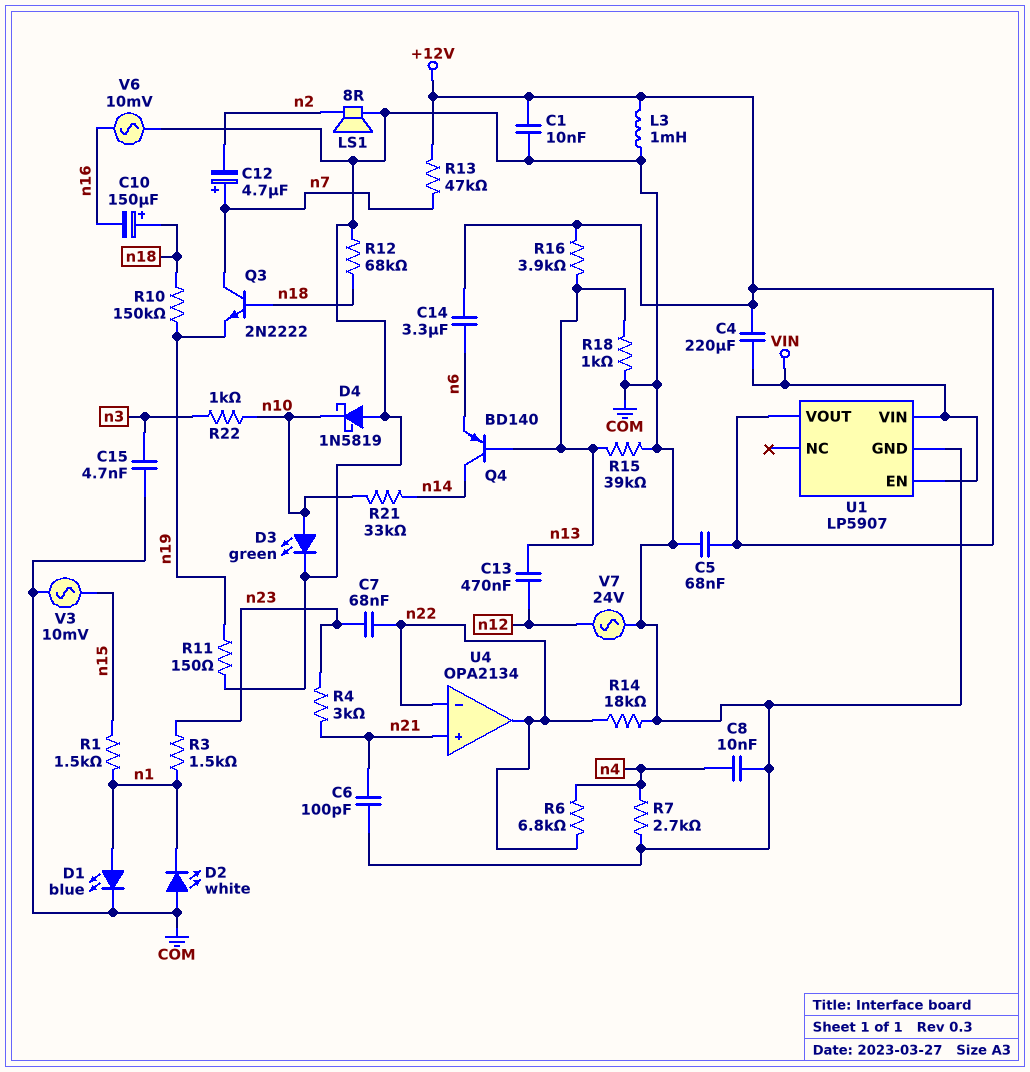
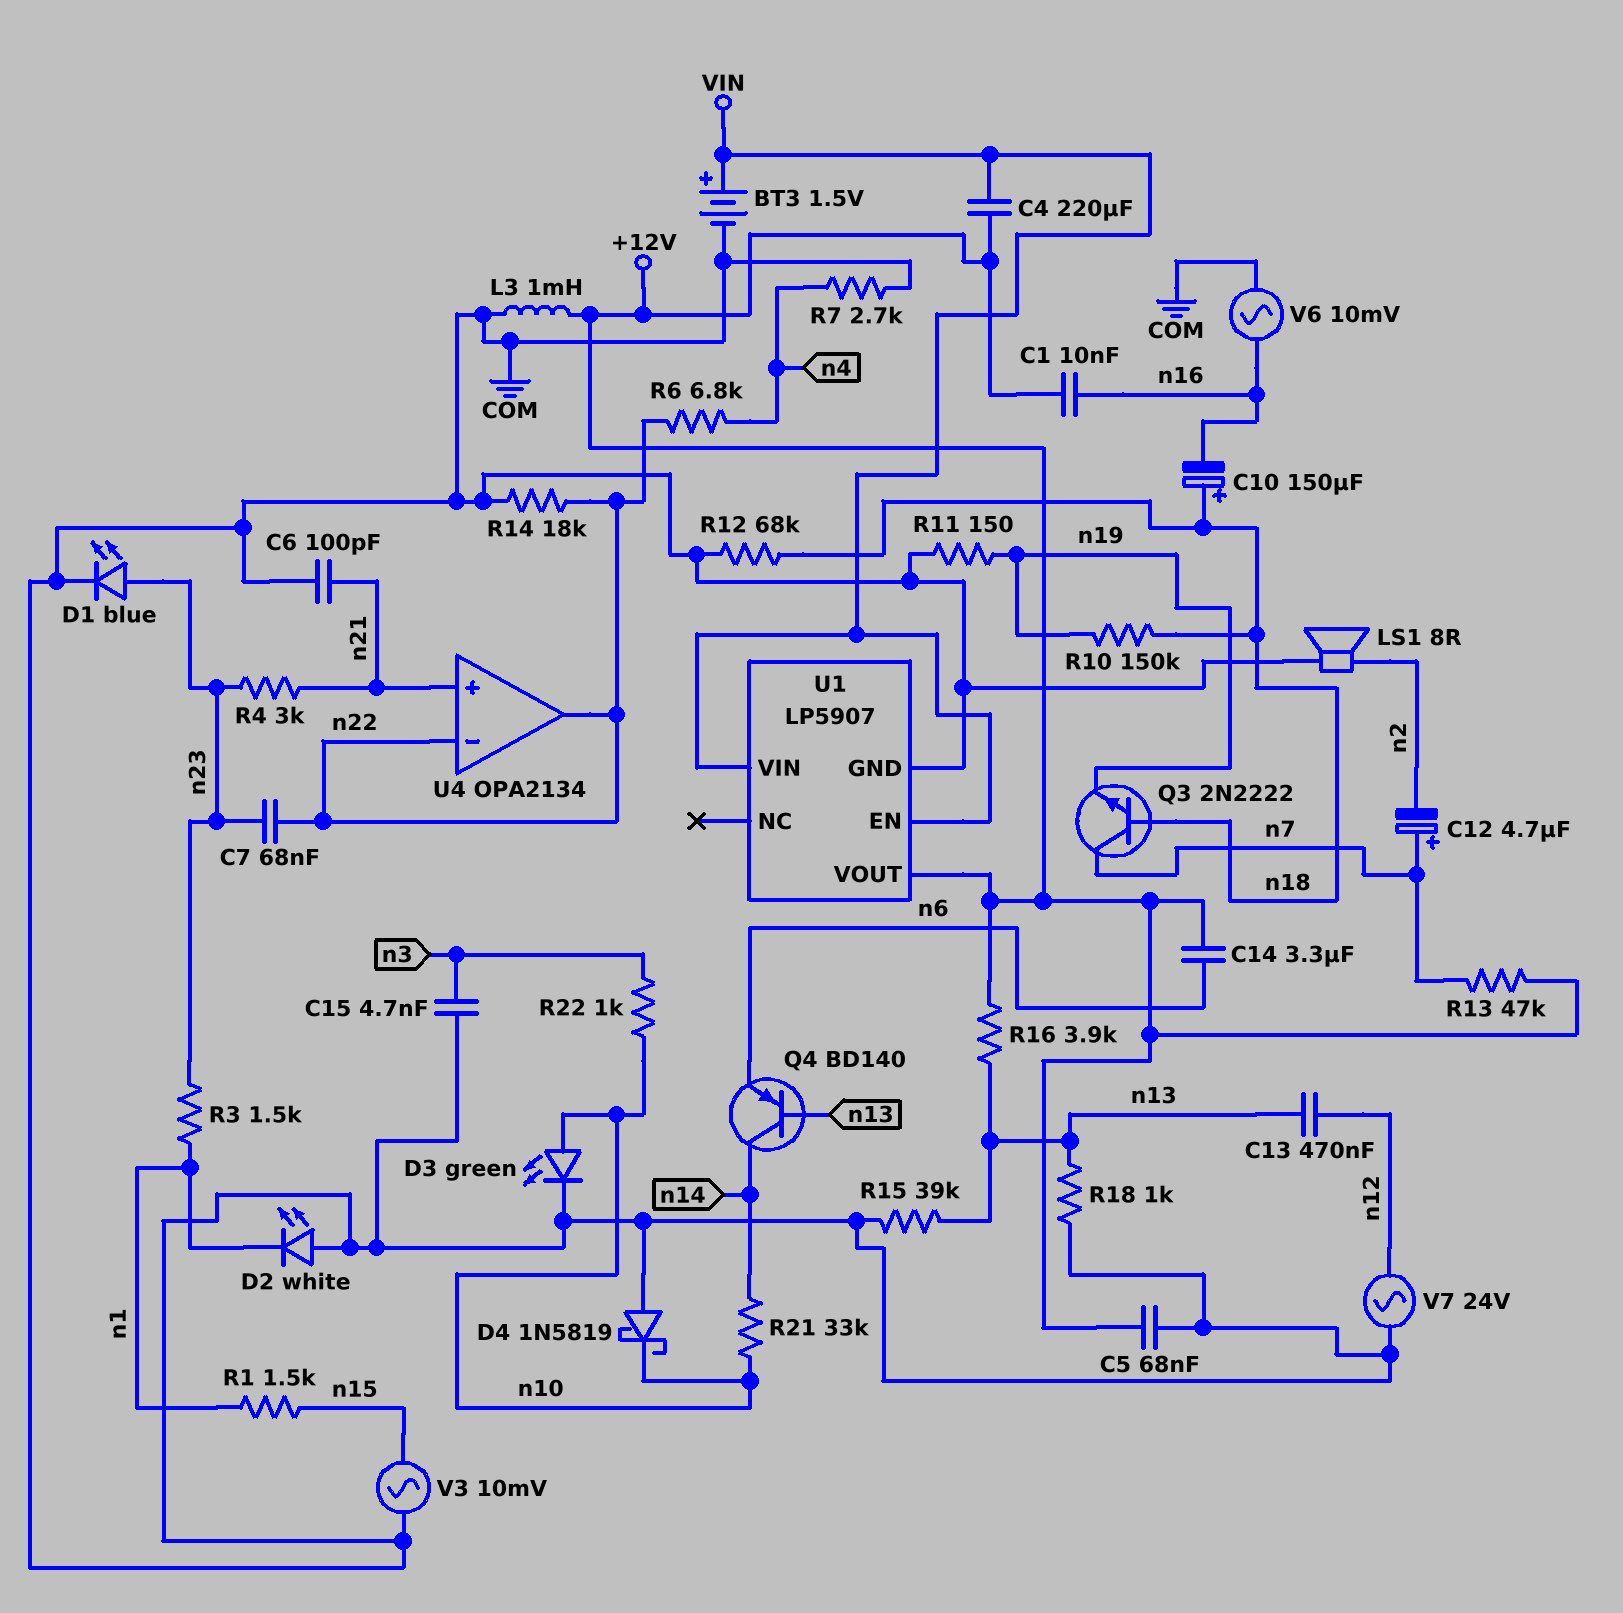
BT3: none -> 1.5V (plus VIN, minus COM)
C1: 10nF (+12V, COM) -> 10nF (+12V, n16)
C8: 10nF (COM, n4) -> none
D1: LED blue (A n1, K COM) -> LED blue (A n23, K COM)

